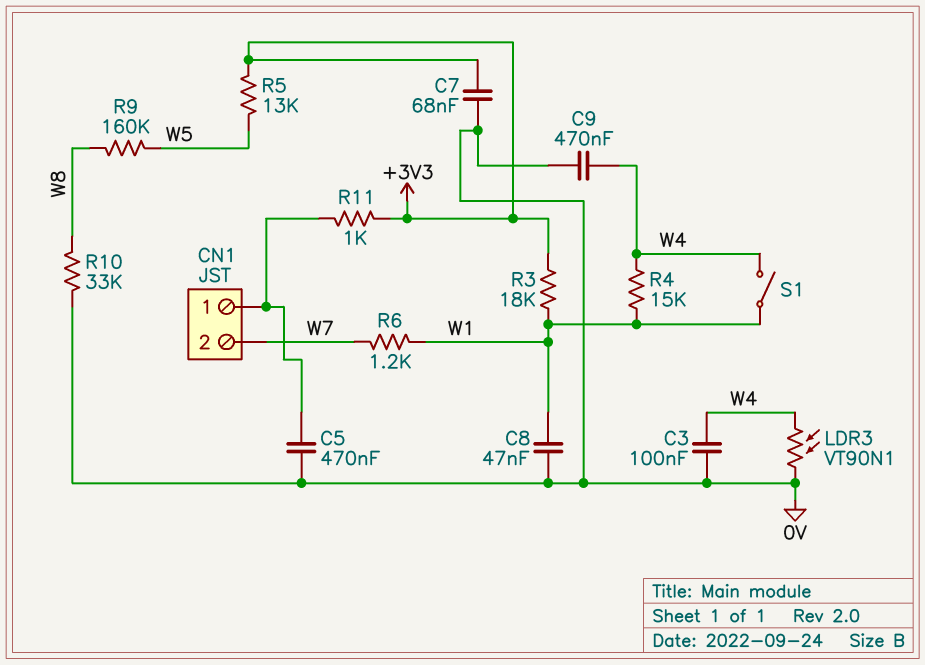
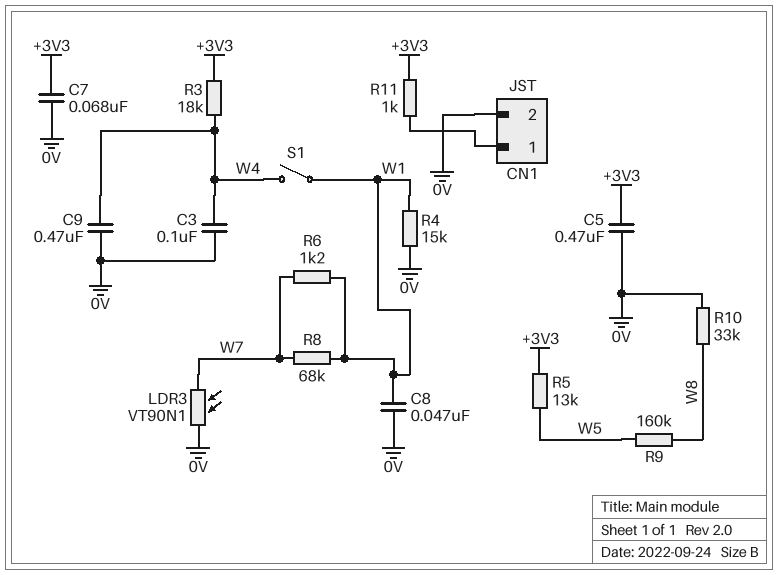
C5: 470nF (0V, CN1/1) -> 470nF (+3V3, 0V)
CN1 pin 2: W7 -> 0V
LDR3: VT90N1 (0V, W4) -> VT90N1 (0V, W7)
R3: 18k (+3V3, W1) -> 18k (+3V3, W4)
R4: 15k (W1, W4) -> 15k (0V, W1)
R8: none -> 68k (W1, W7)

